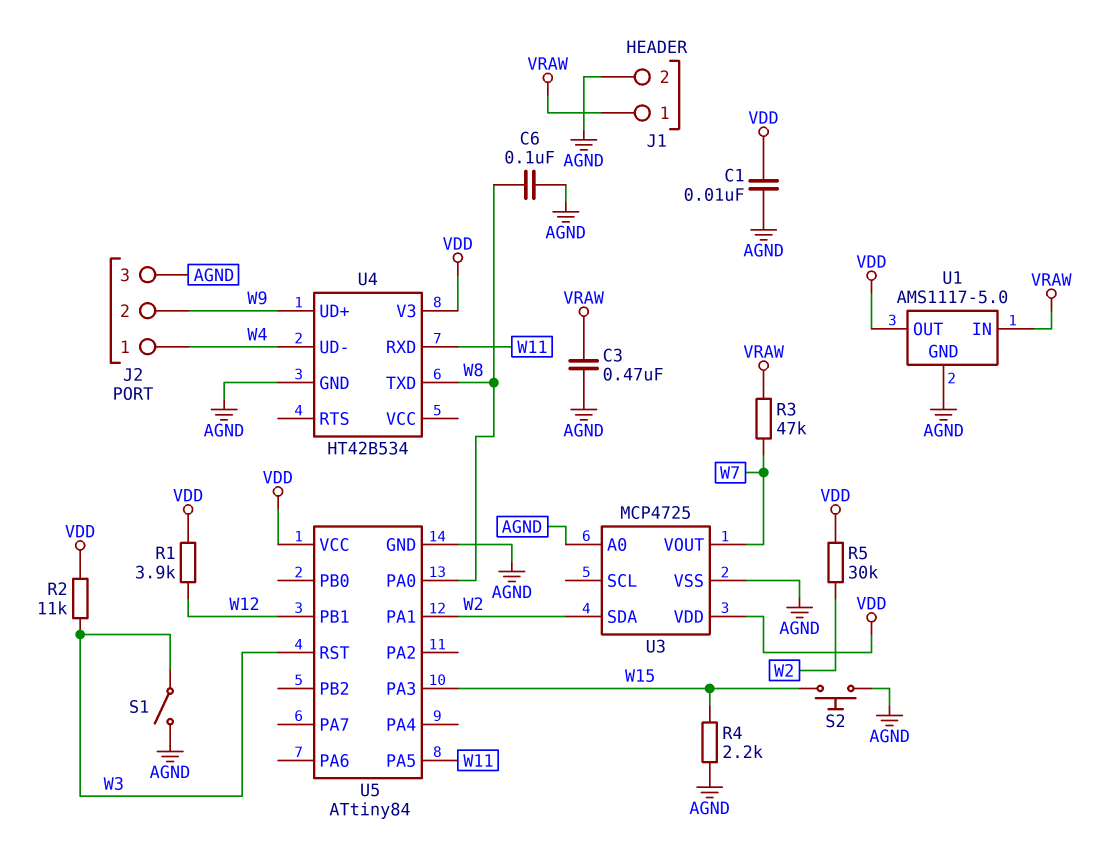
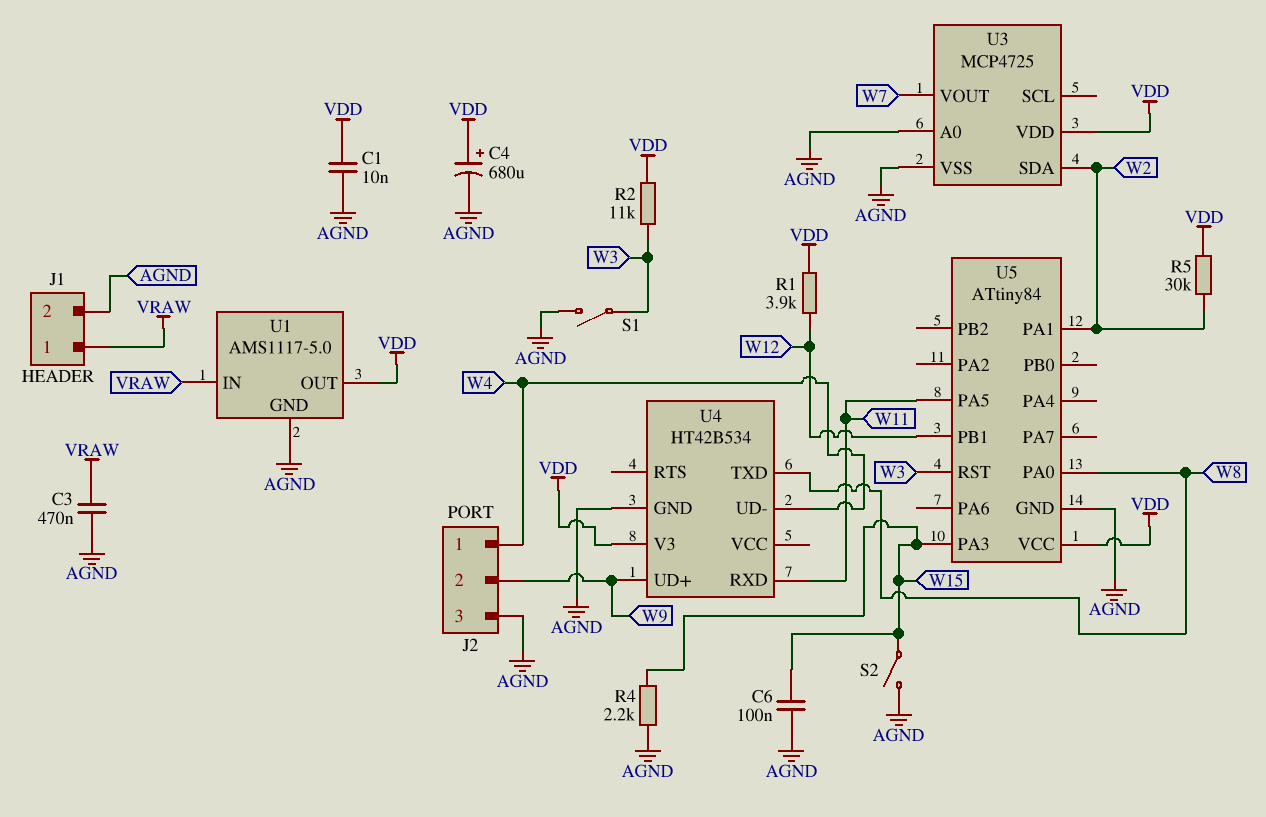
C4: none -> 680uF (plus VDD, minus AGND)
C6: 100nF (AGND, W8) -> 100nF (AGND, W15)
R3: 47k (VRAW, W7) -> none
S2: button (AGND, W15) -> switch (AGND, W15)

